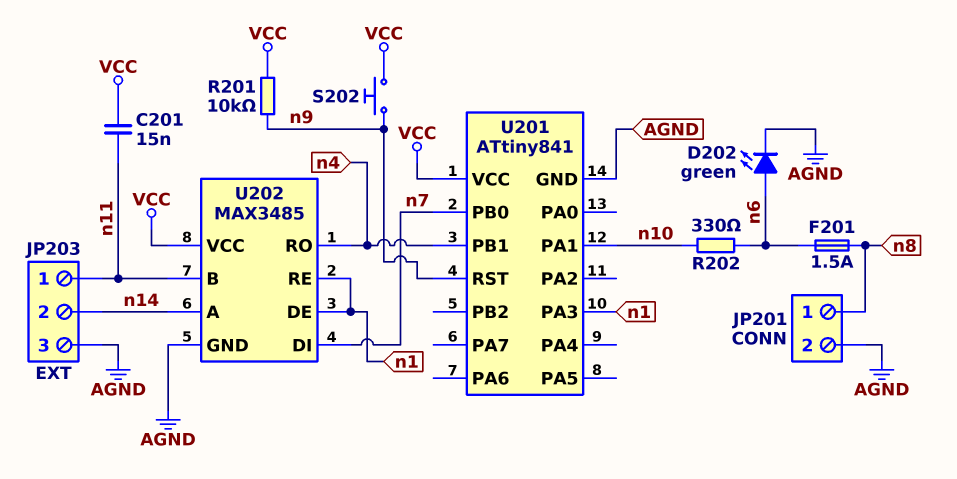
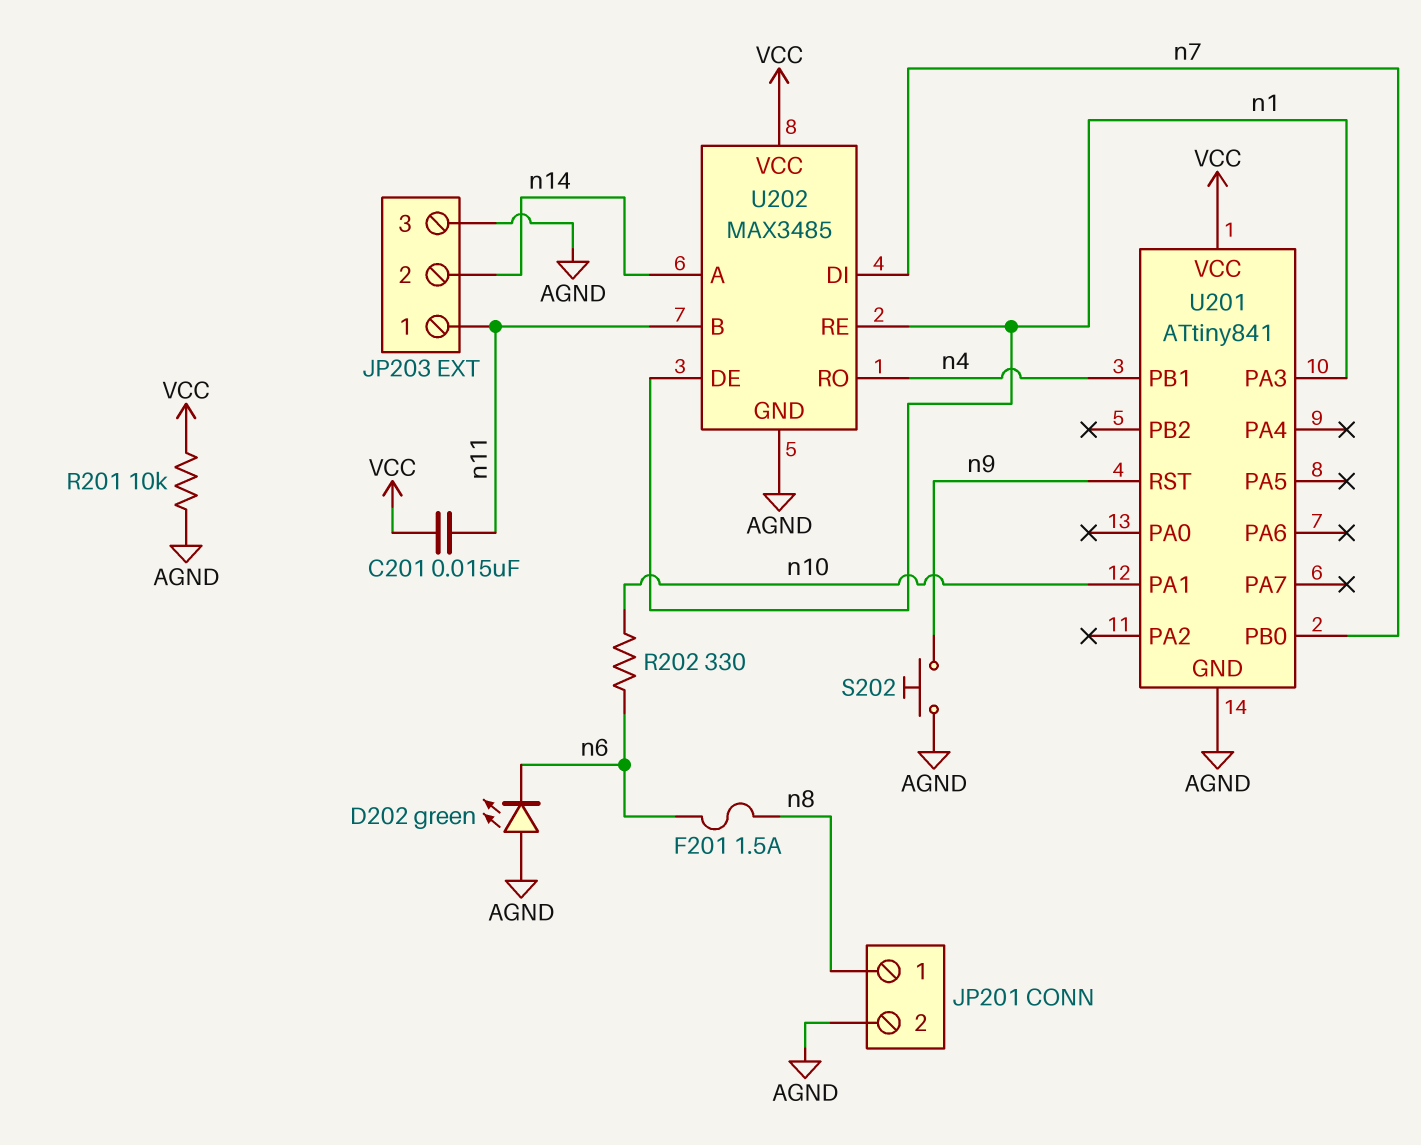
D202: LED green (A n6, K AGND) -> LED green (A AGND, K n6)
R201: 10k (VCC, n9) -> 10k (AGND, VCC)
S202: button (VCC, n9) -> button (AGND, n9)

